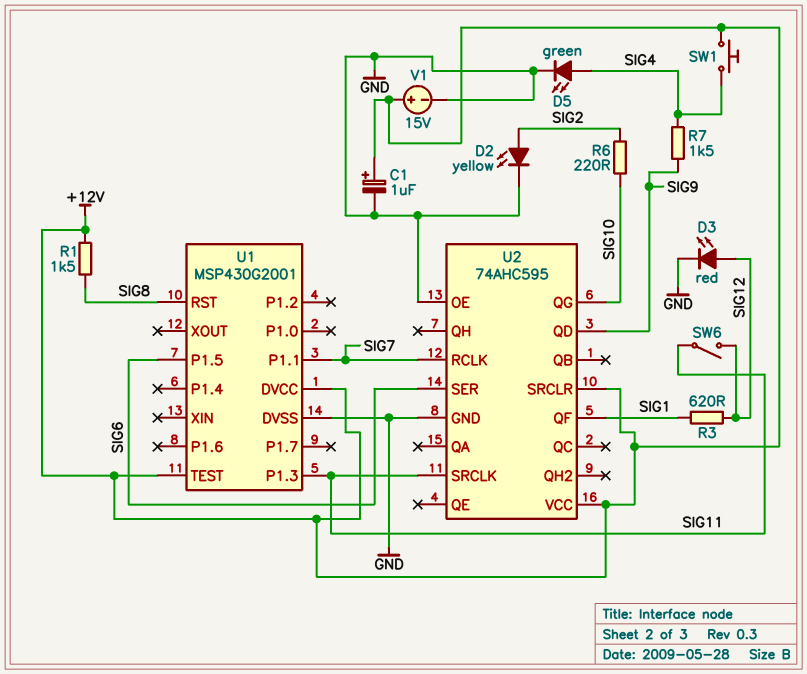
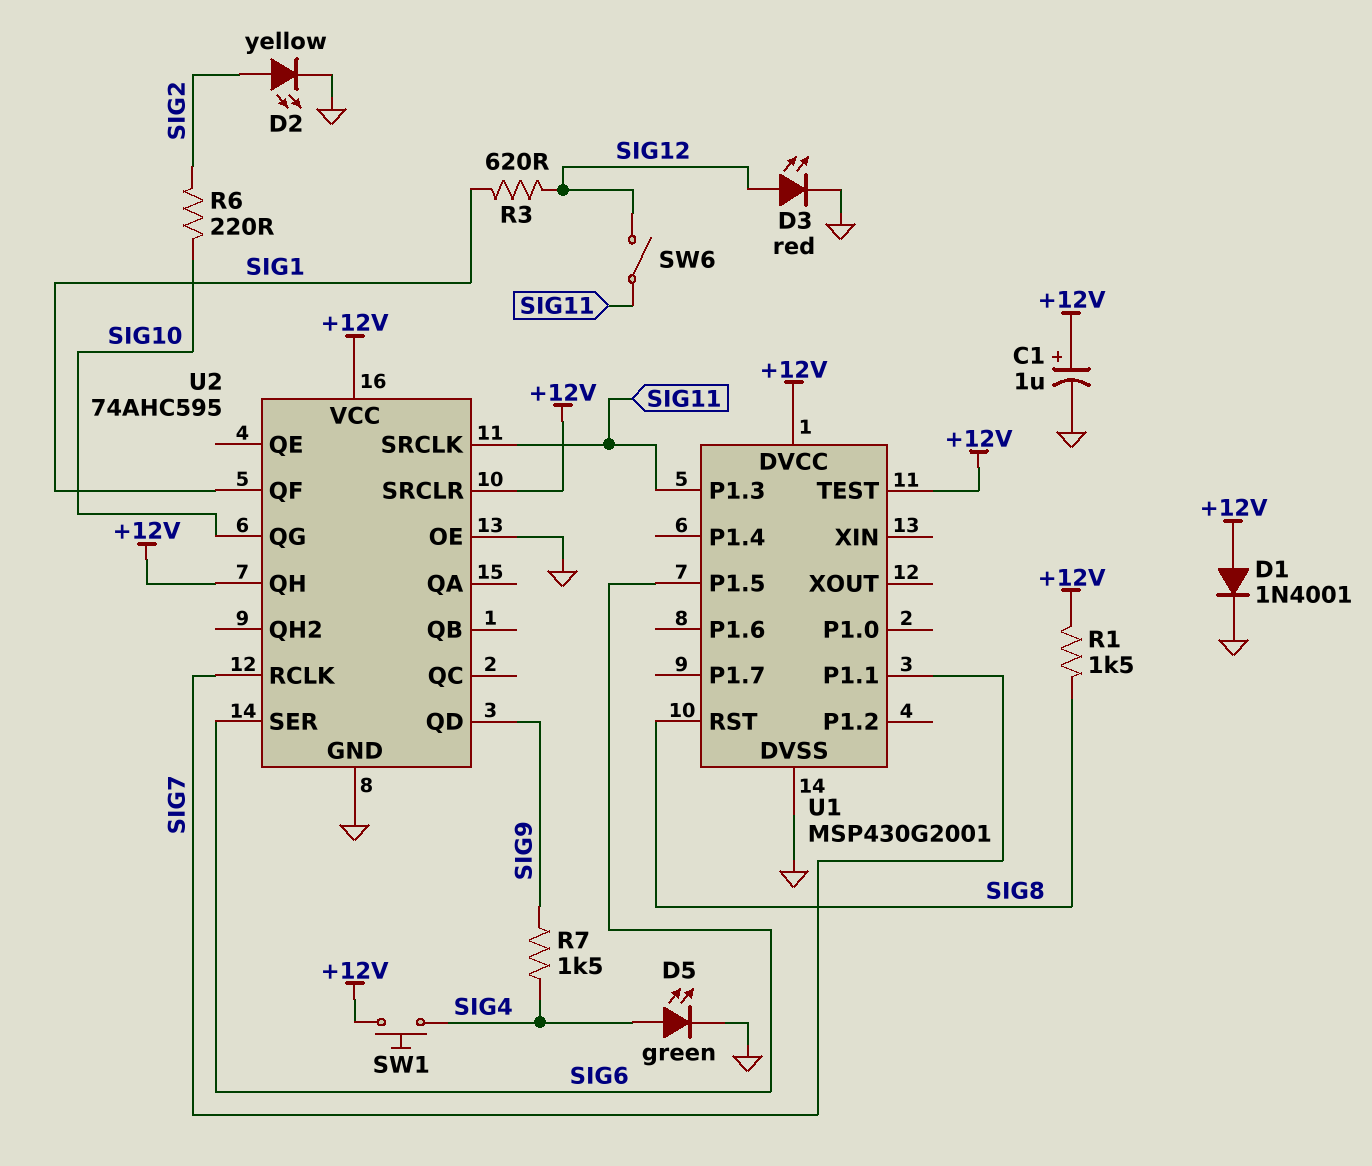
D1: none -> diode 1N4001 (A +12V, K GND)
U2 pin QH: none -> +12V
V1: 15V (plus +12V, minus GND) -> none

